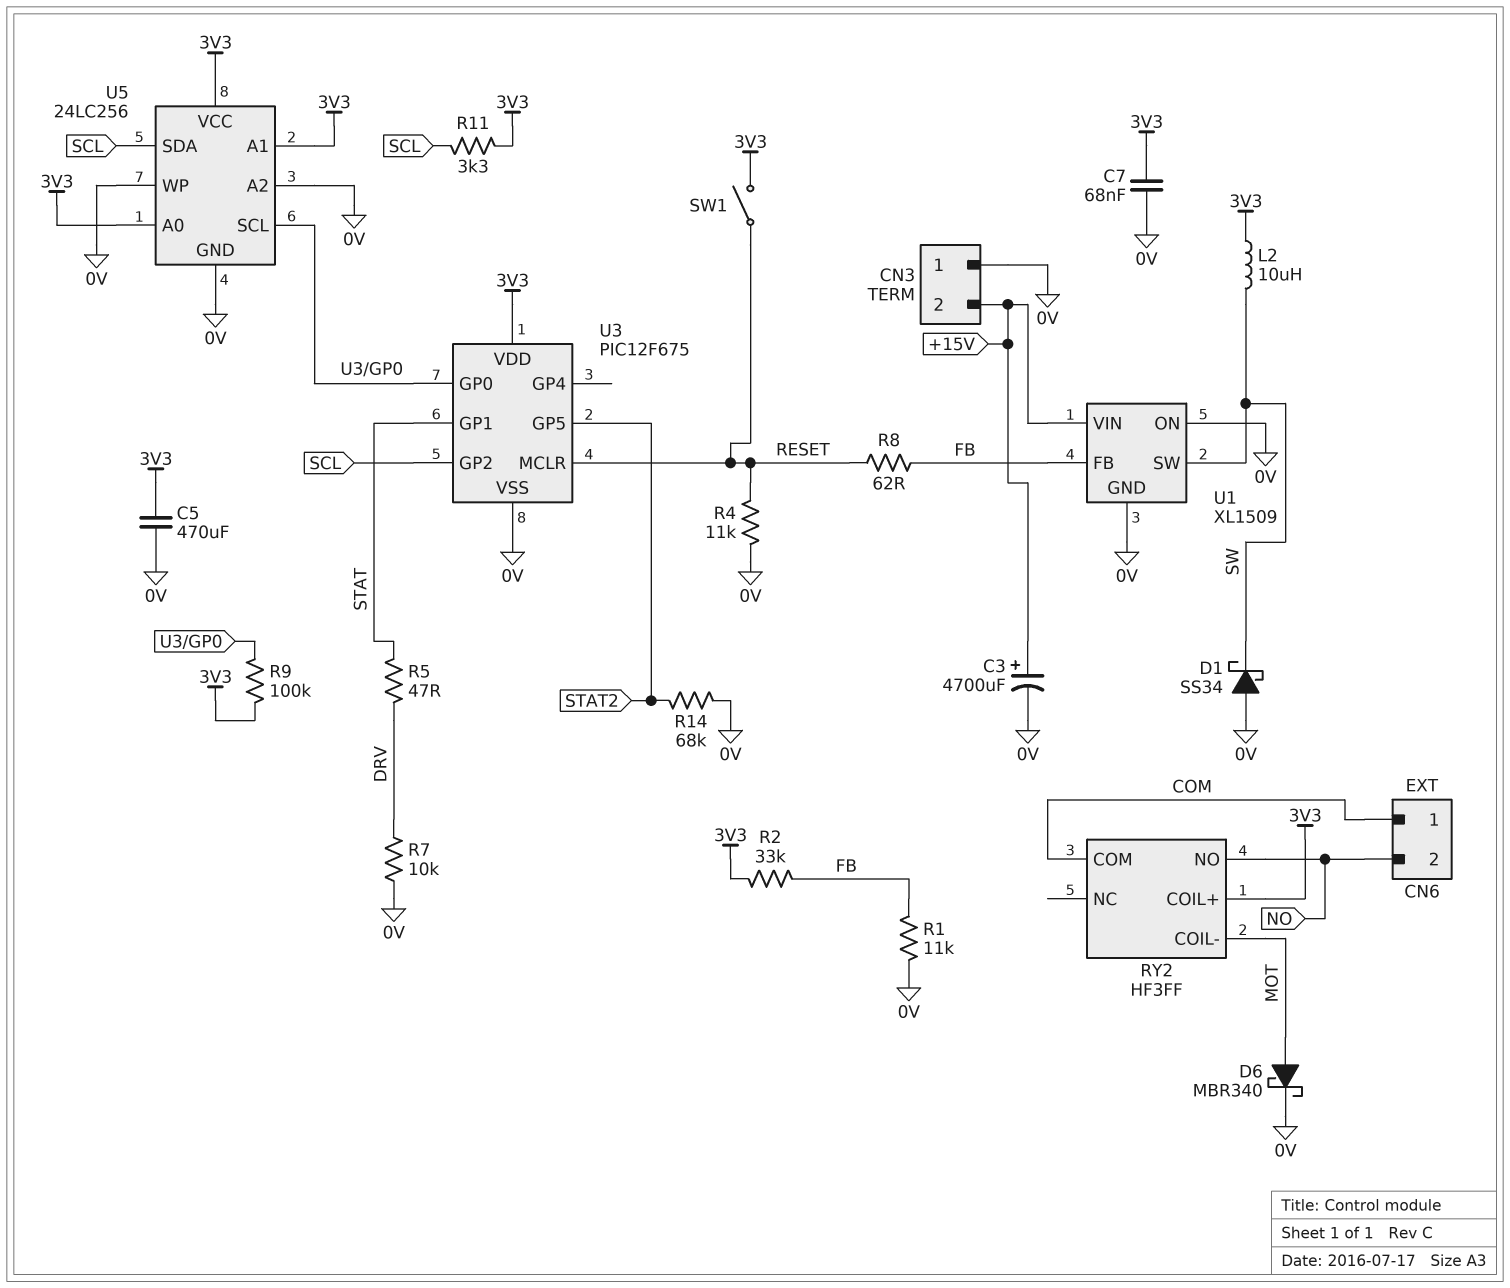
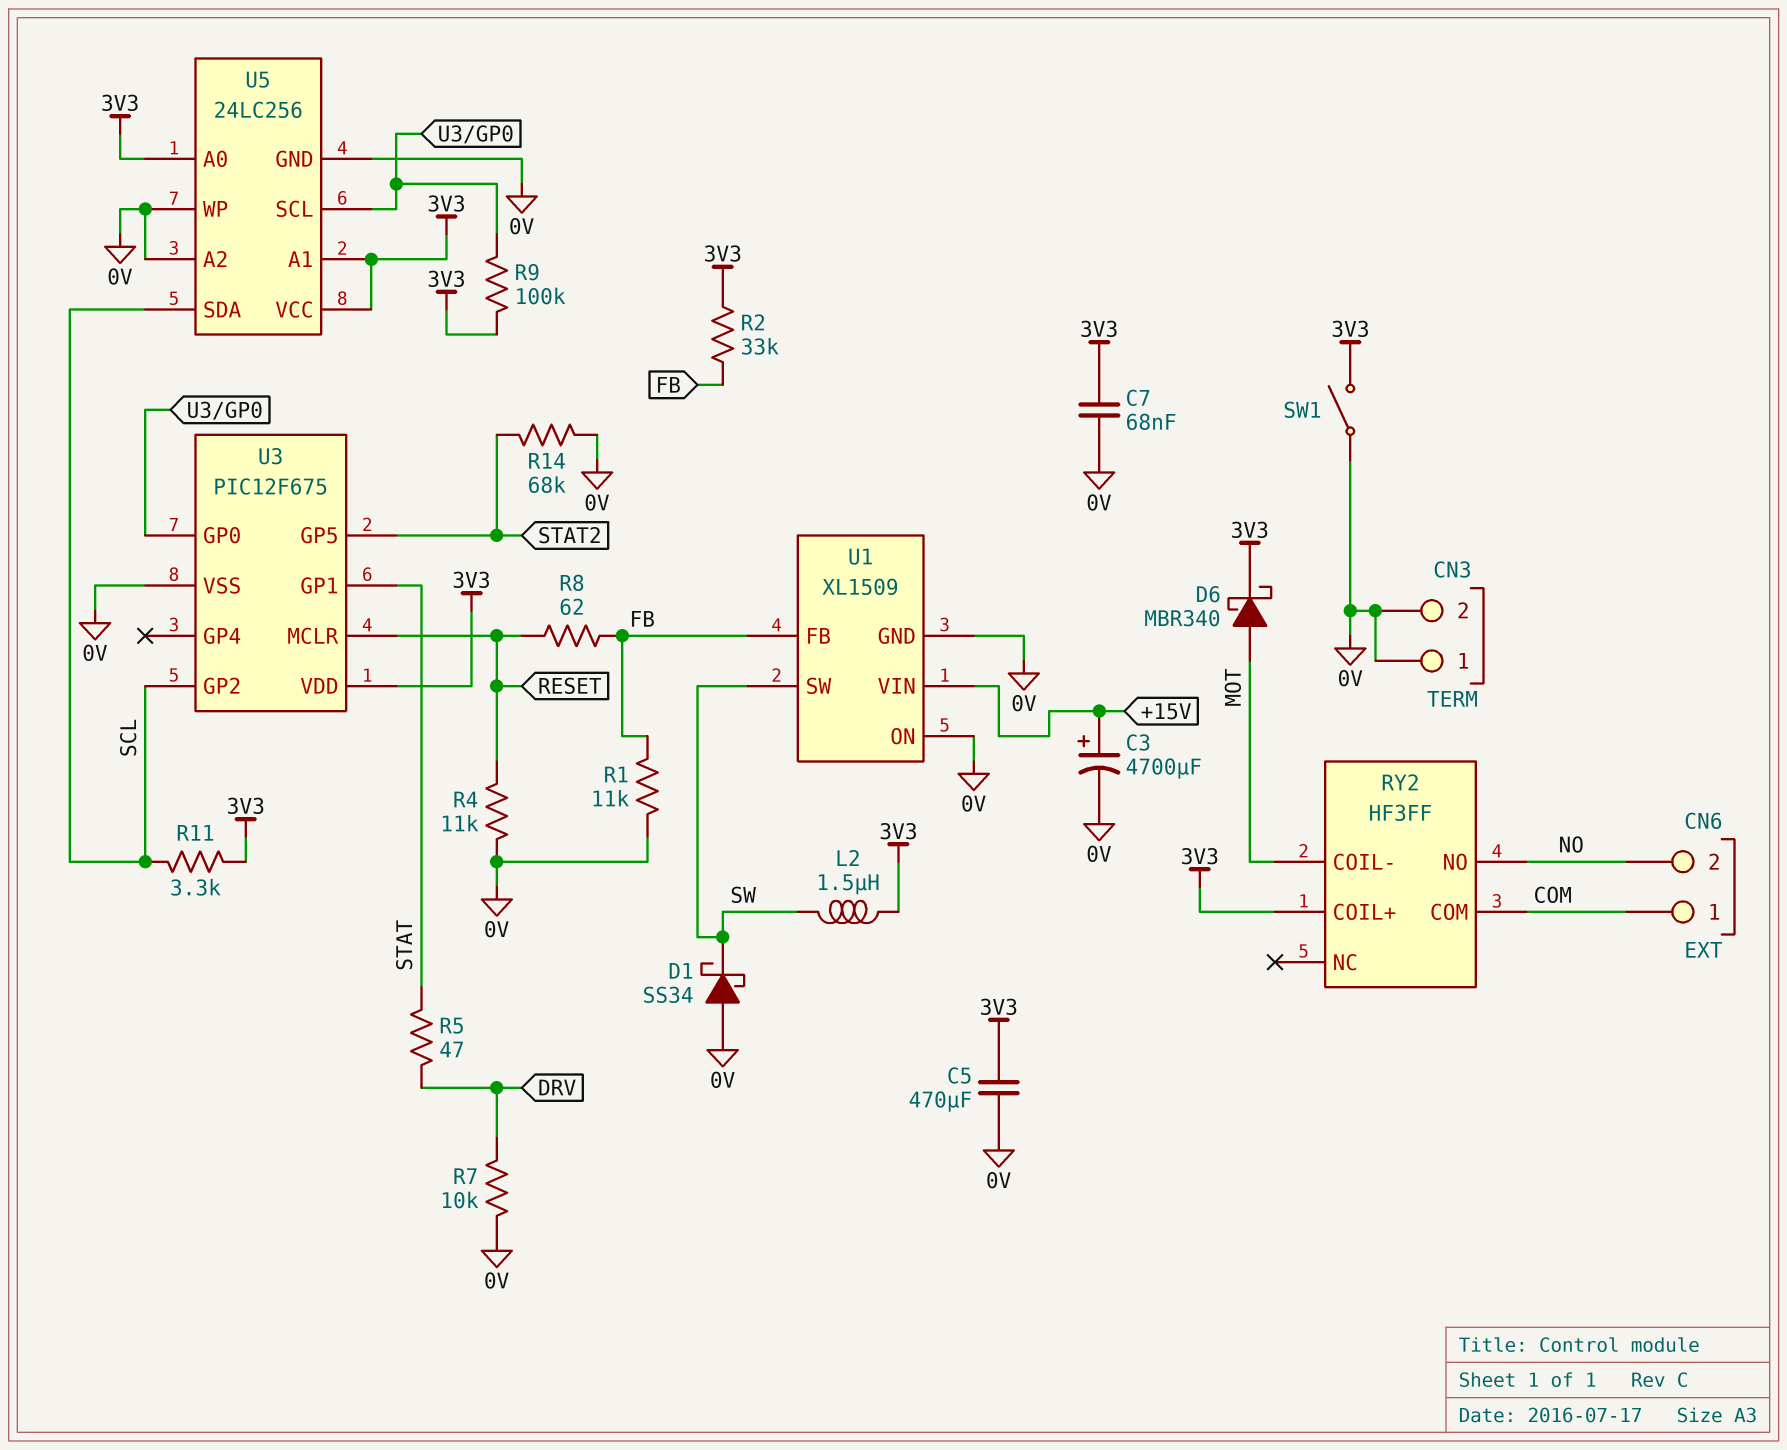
CN3 pin 2: +15V -> 0V
D6: schottky MBR340 (A MOT, K 0V) -> schottky MBR340 (A MOT, K 3V3)
L2: 10uH (3V3, SW) -> 1.5uH (3V3, SW)
SW1: switch (3V3, RESET) -> switch (0V, 3V3)

